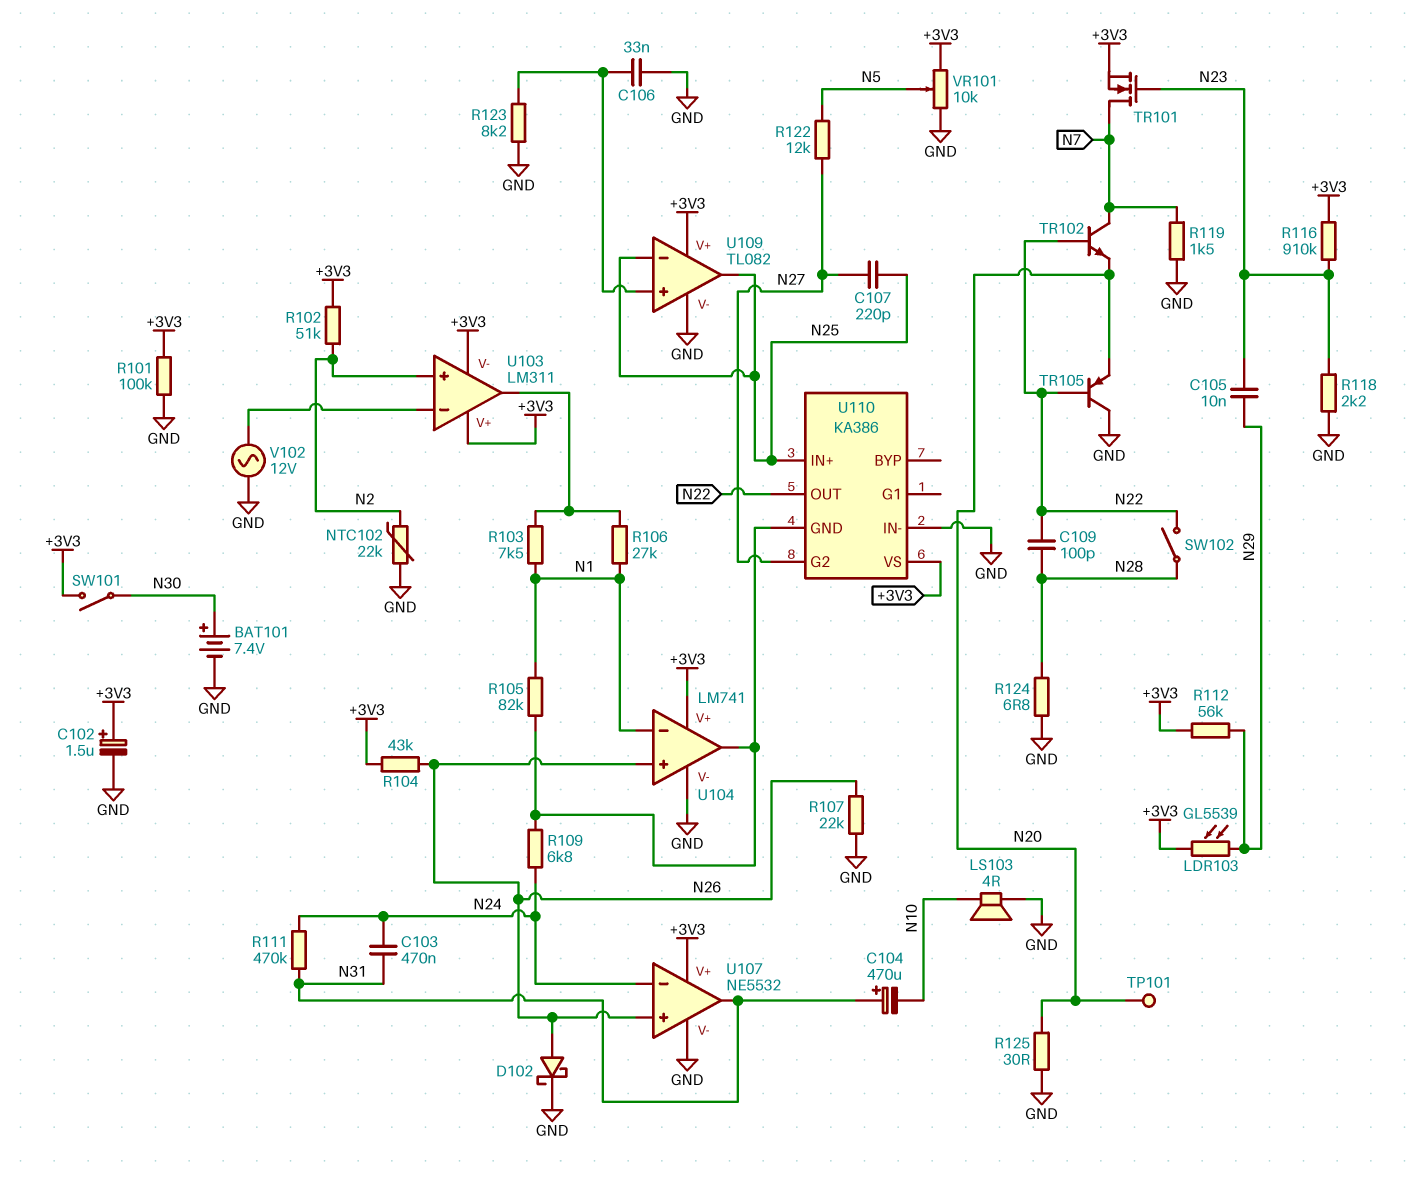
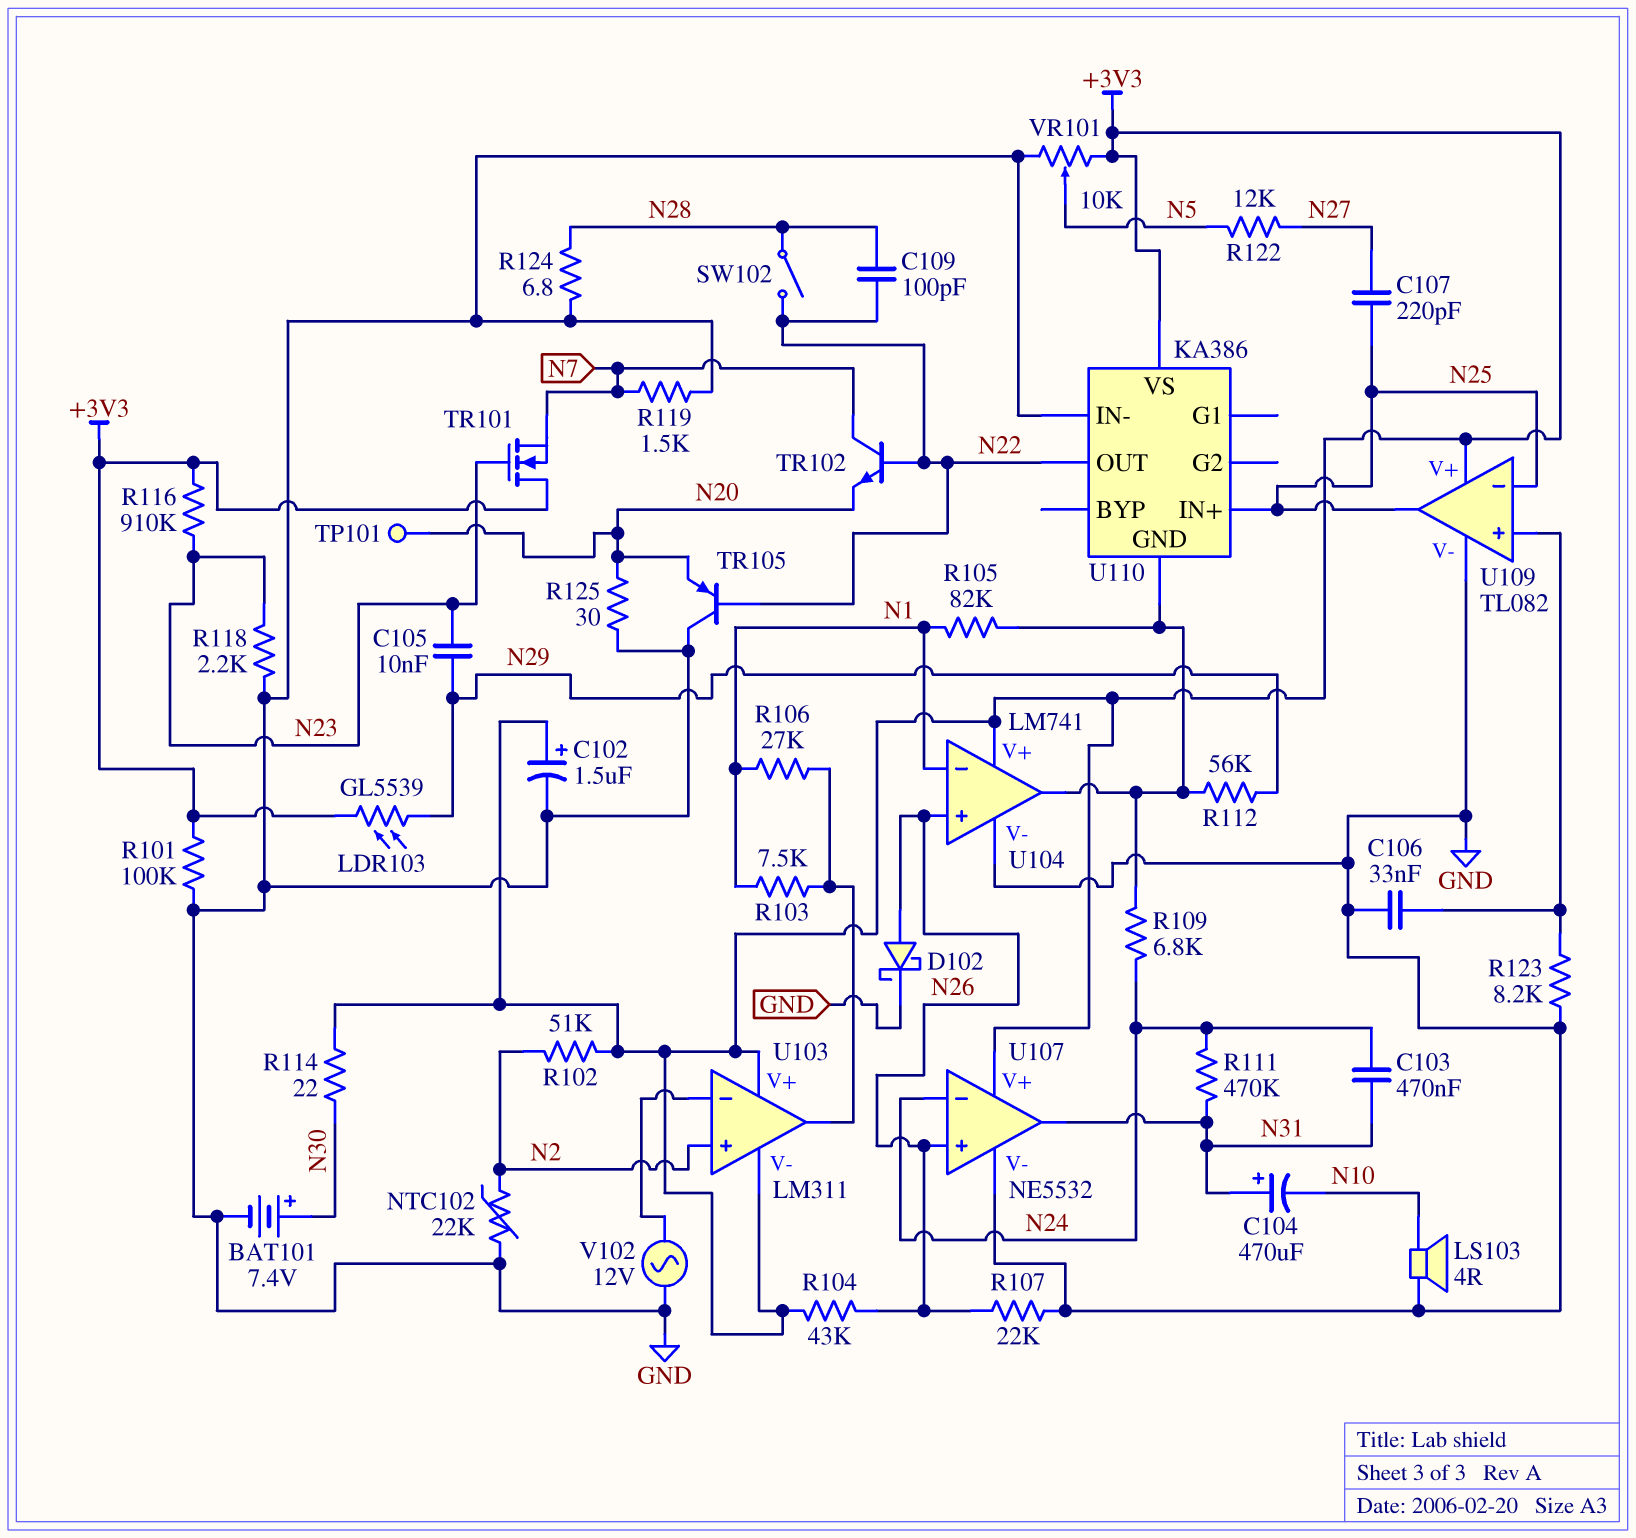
R112: 56k (+3V3, N29) -> 56k (N29, U104/out)
R114: none -> 22 (+3V3, N30)
SW101: switch (+3V3, N30) -> none
TR101: NMOS (G N23, D N7, S +3V3) -> NMOS (G N23, D +3V3, S N7)
U110 pin G2: N27 -> none

